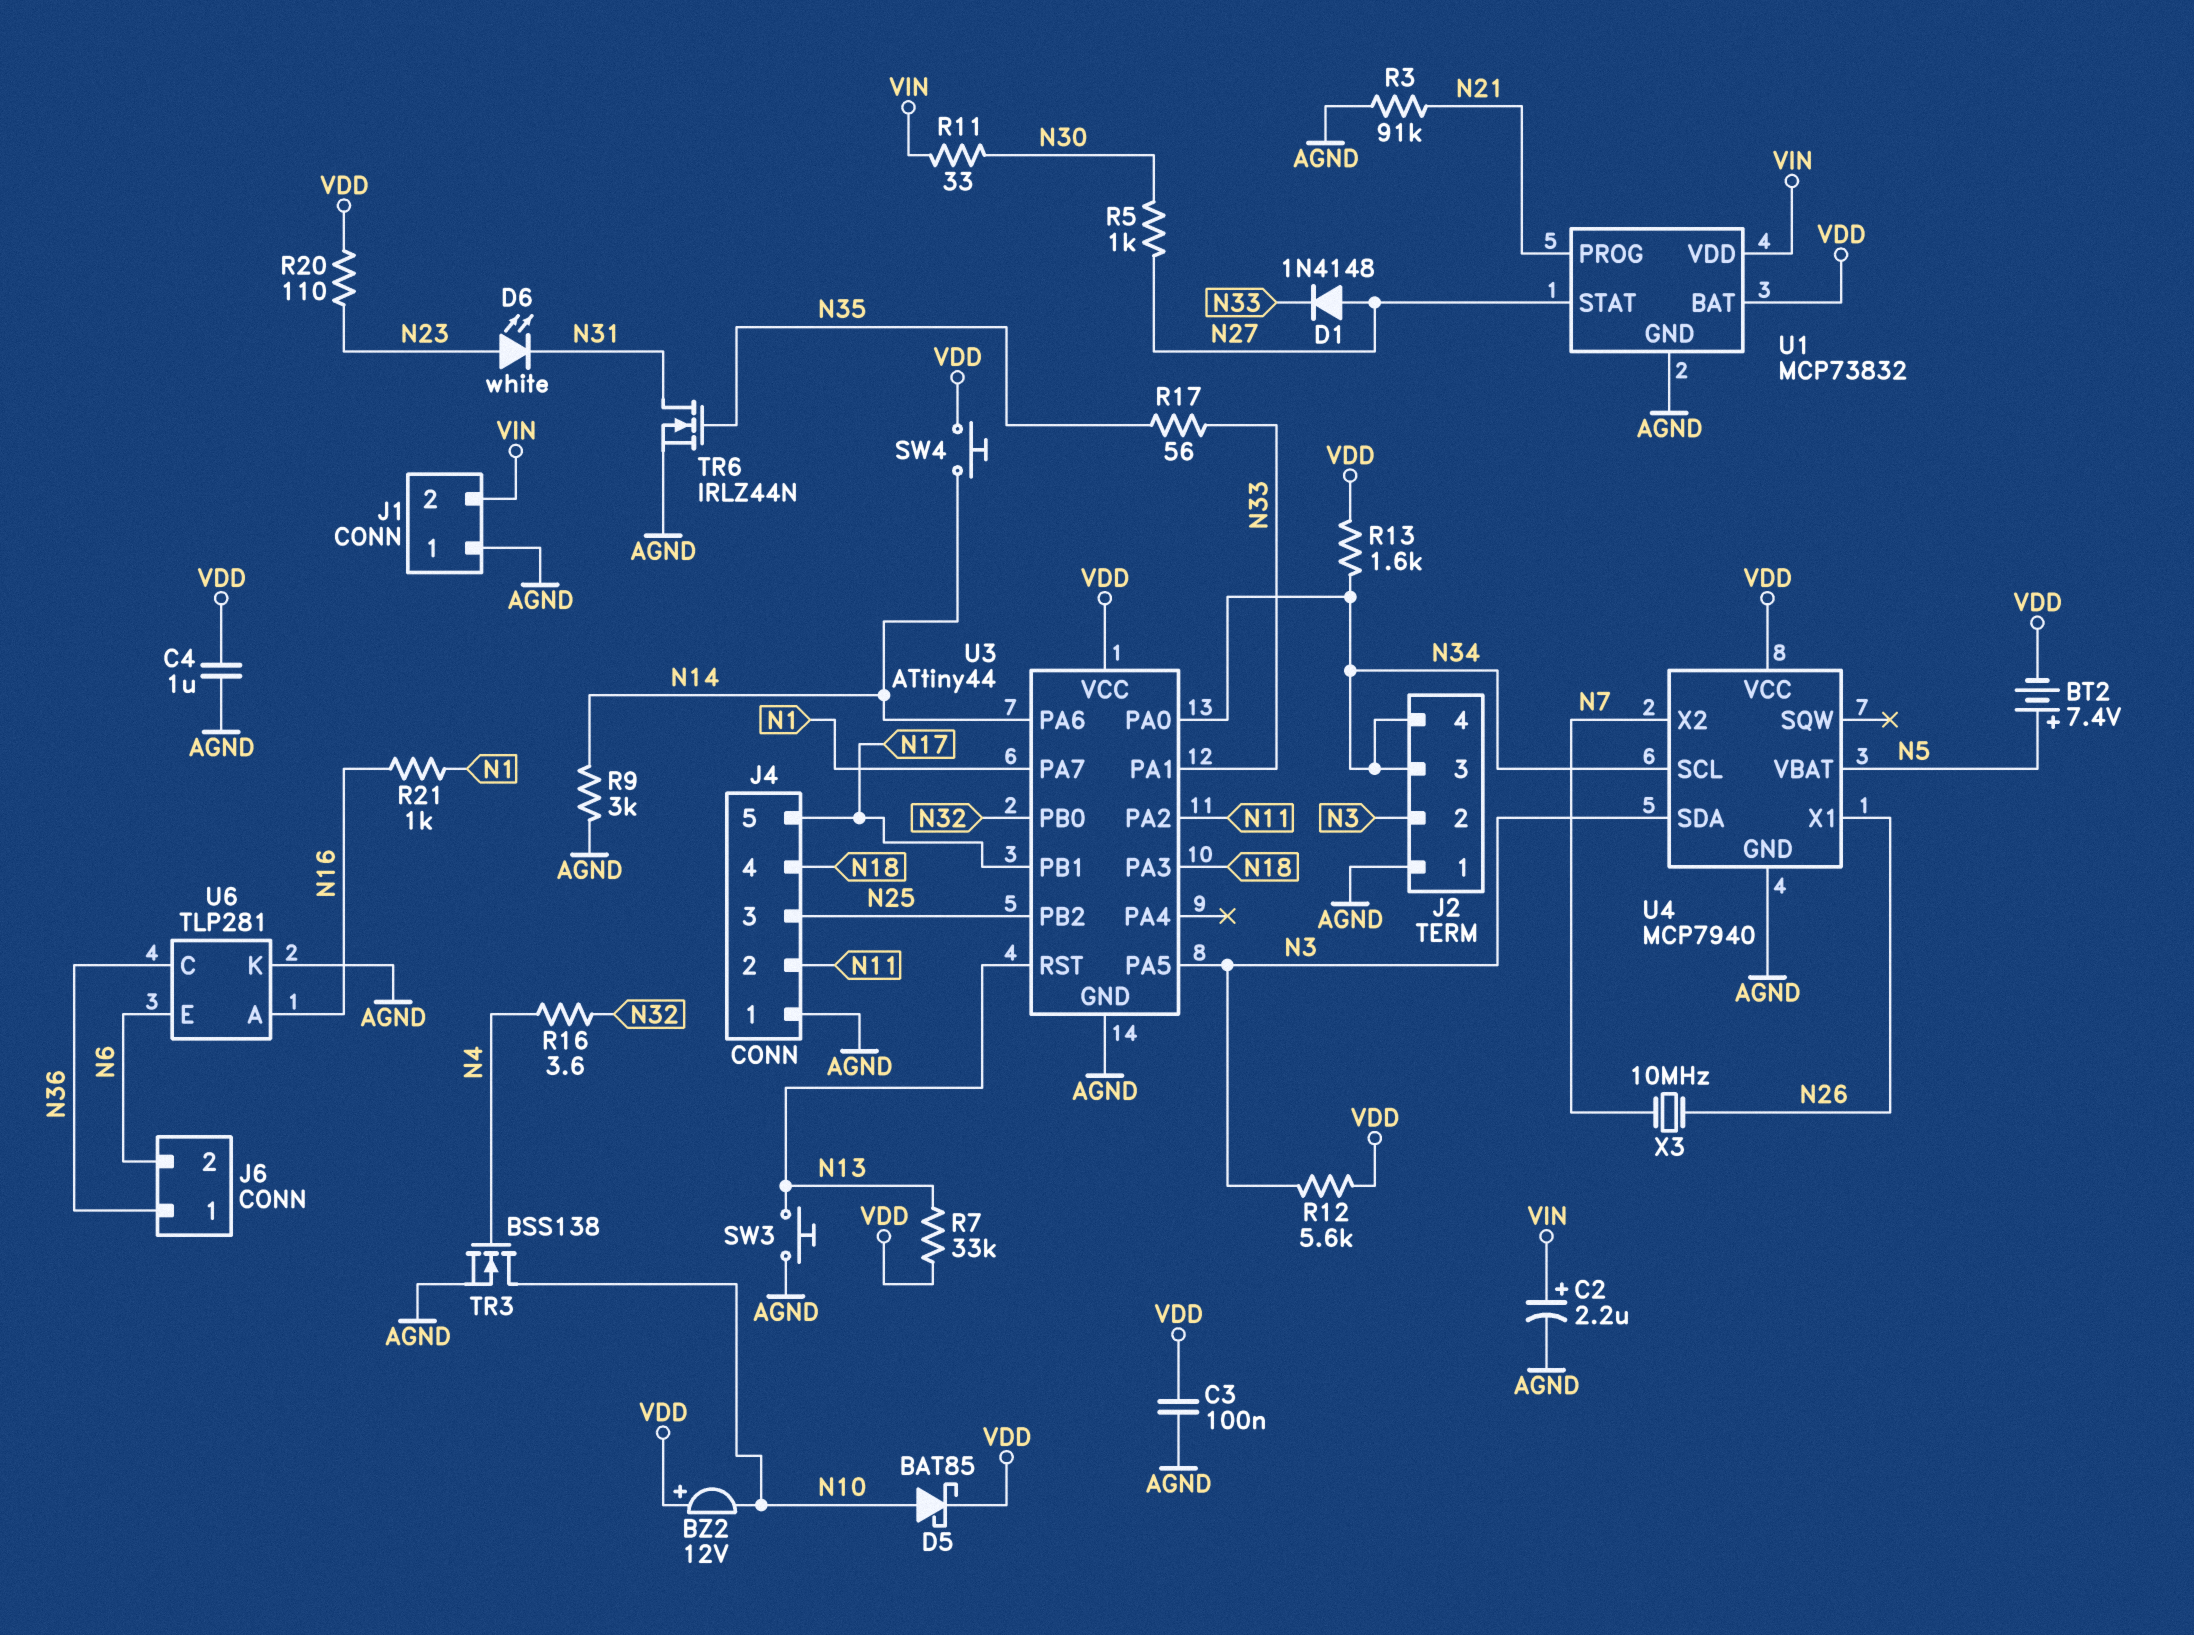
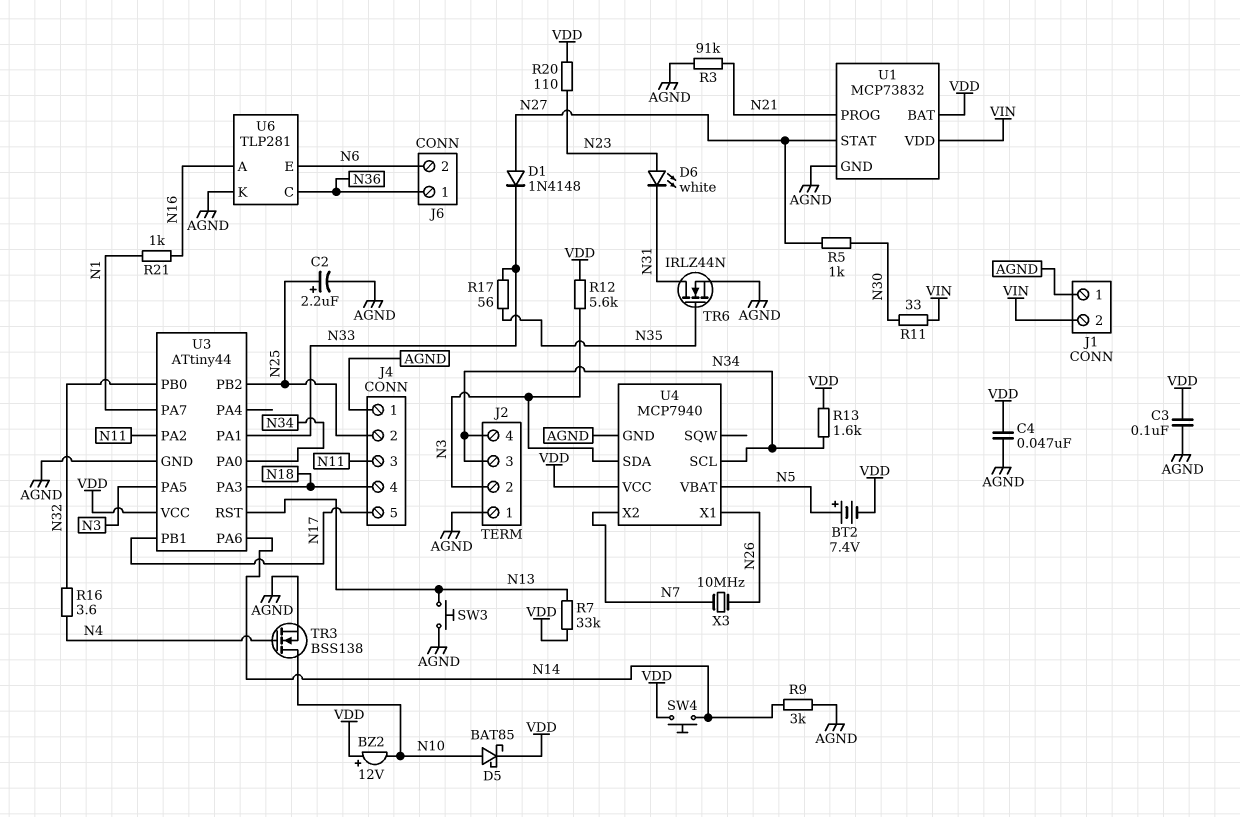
C2: 2.2uF (plus VIN, minus AGND) -> 2.2uF (plus N25, minus AGND)
C4: 1uF (AGND, VDD) -> 47nF (AGND, VDD)
J4 pin 2: N11 -> N25
J4 pin 3: N25 -> N11

